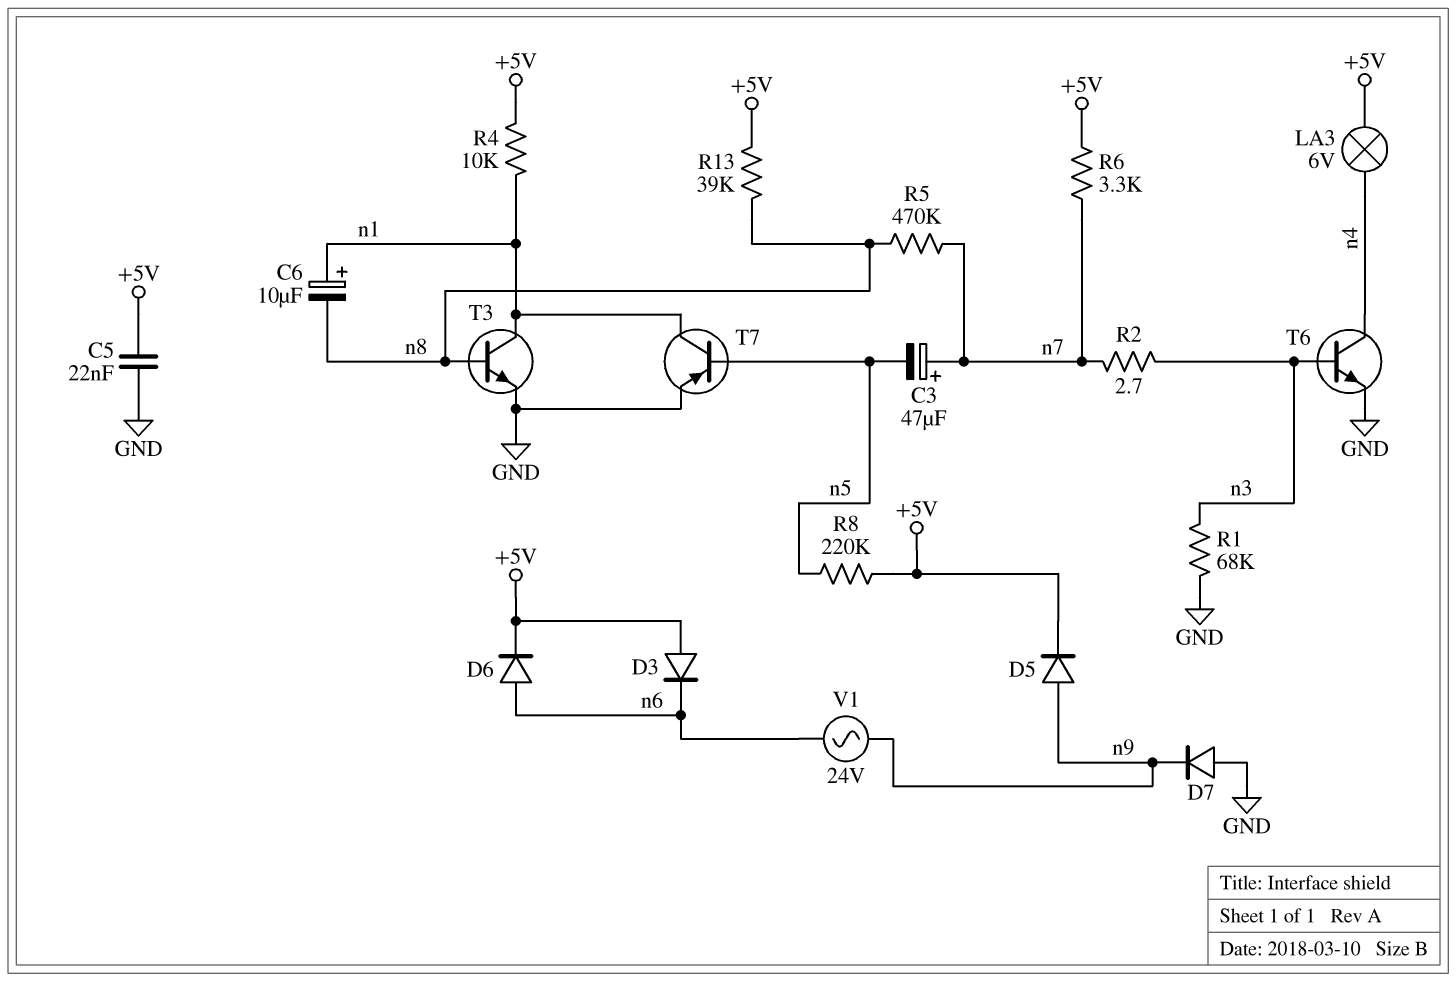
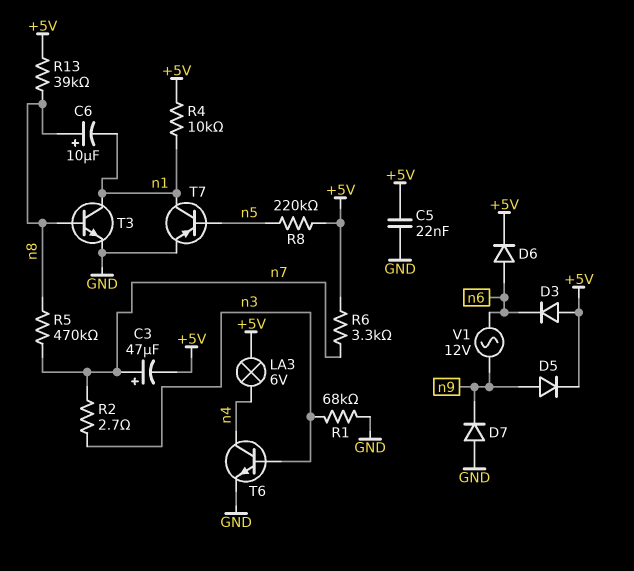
C3: 47uF (plus n7, minus n5) -> 47uF (plus n7, minus +5V)
C6: 10uF (plus n1, minus n8) -> 10uF (plus n8, minus n1)
V1: AC 24V (n6, n9) -> AC 12V (n6, n9)

